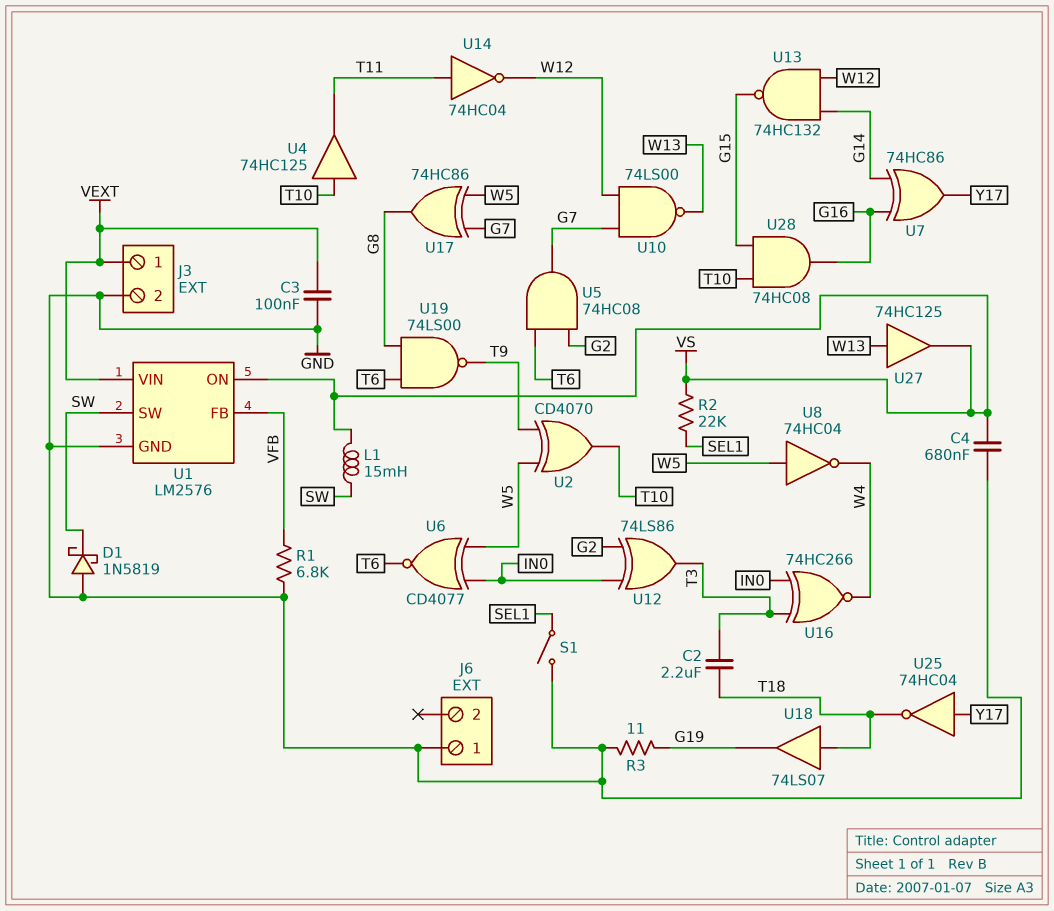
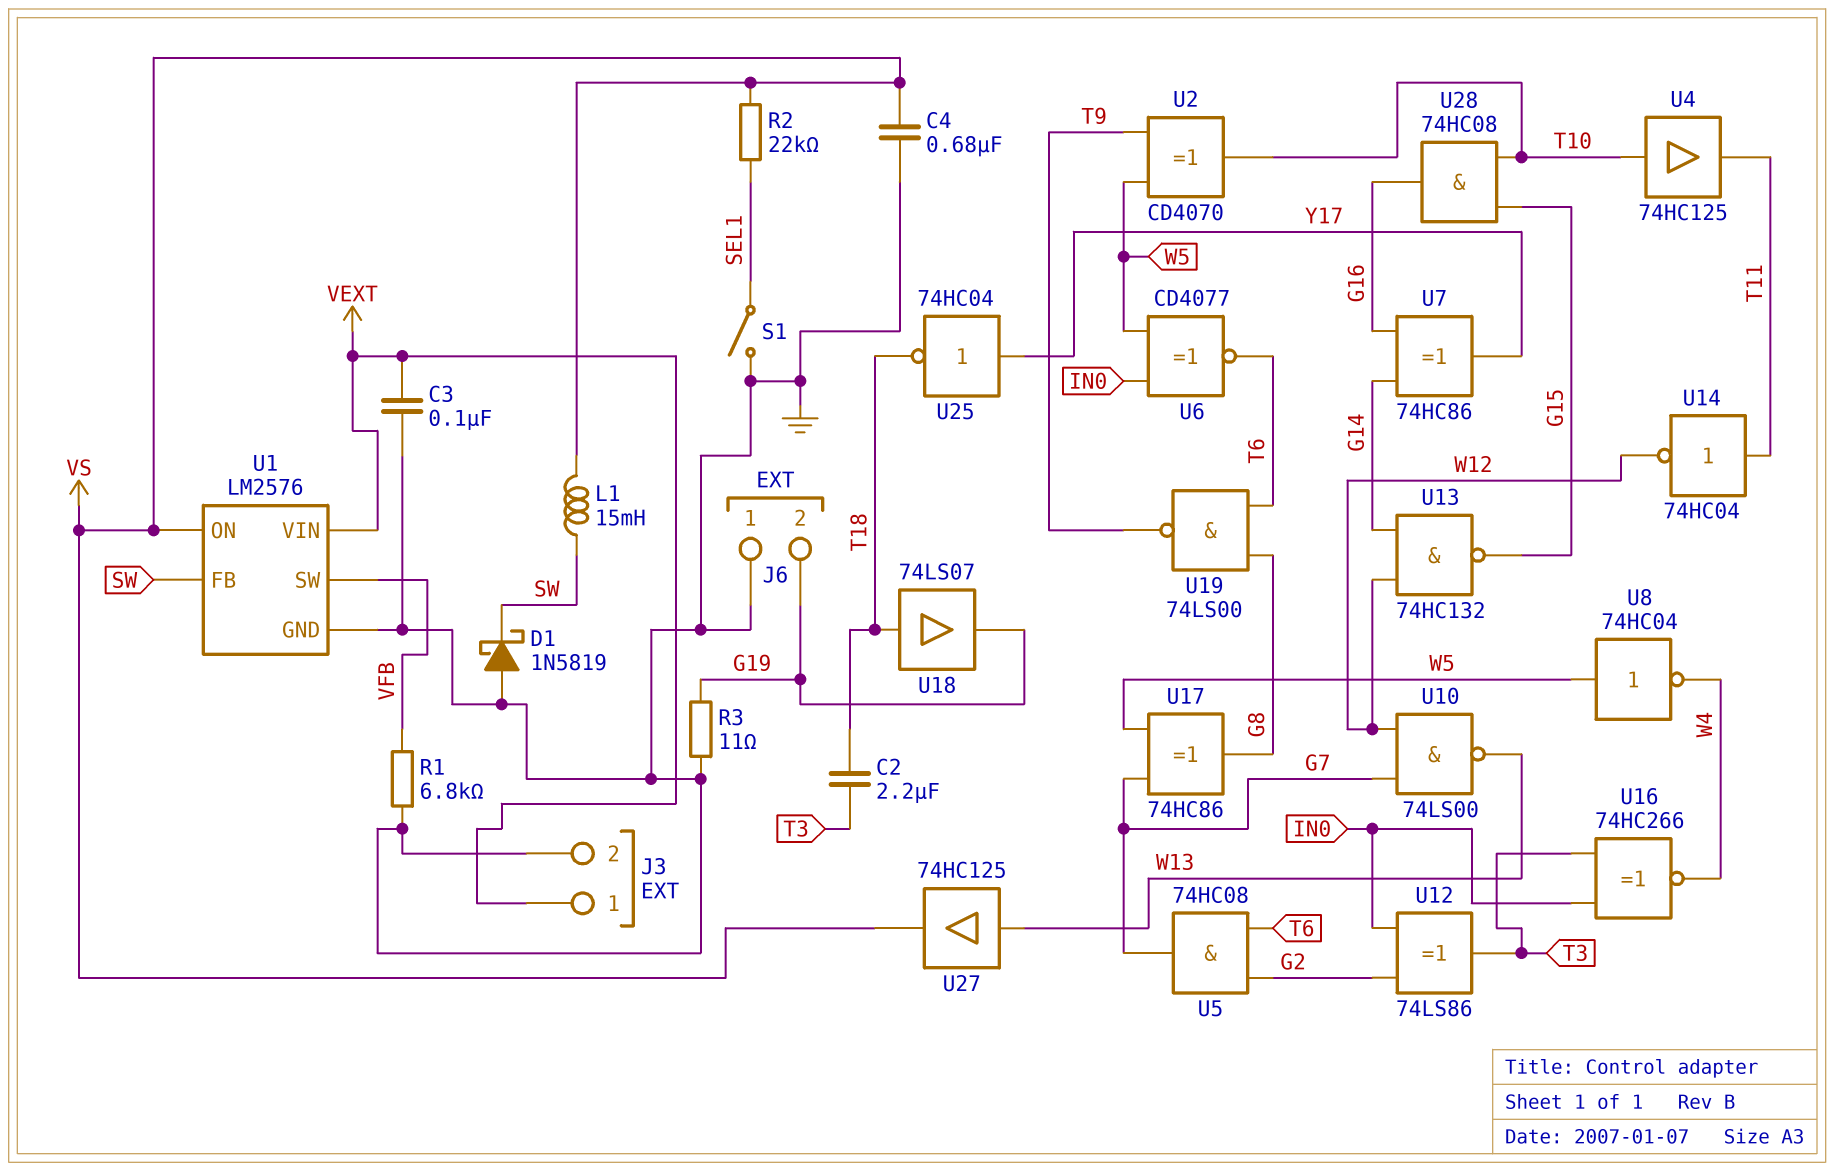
J6 pin 2: none -> G19
U1 pin FB: VFB -> SW
U1 pin SW: SW -> VFB

